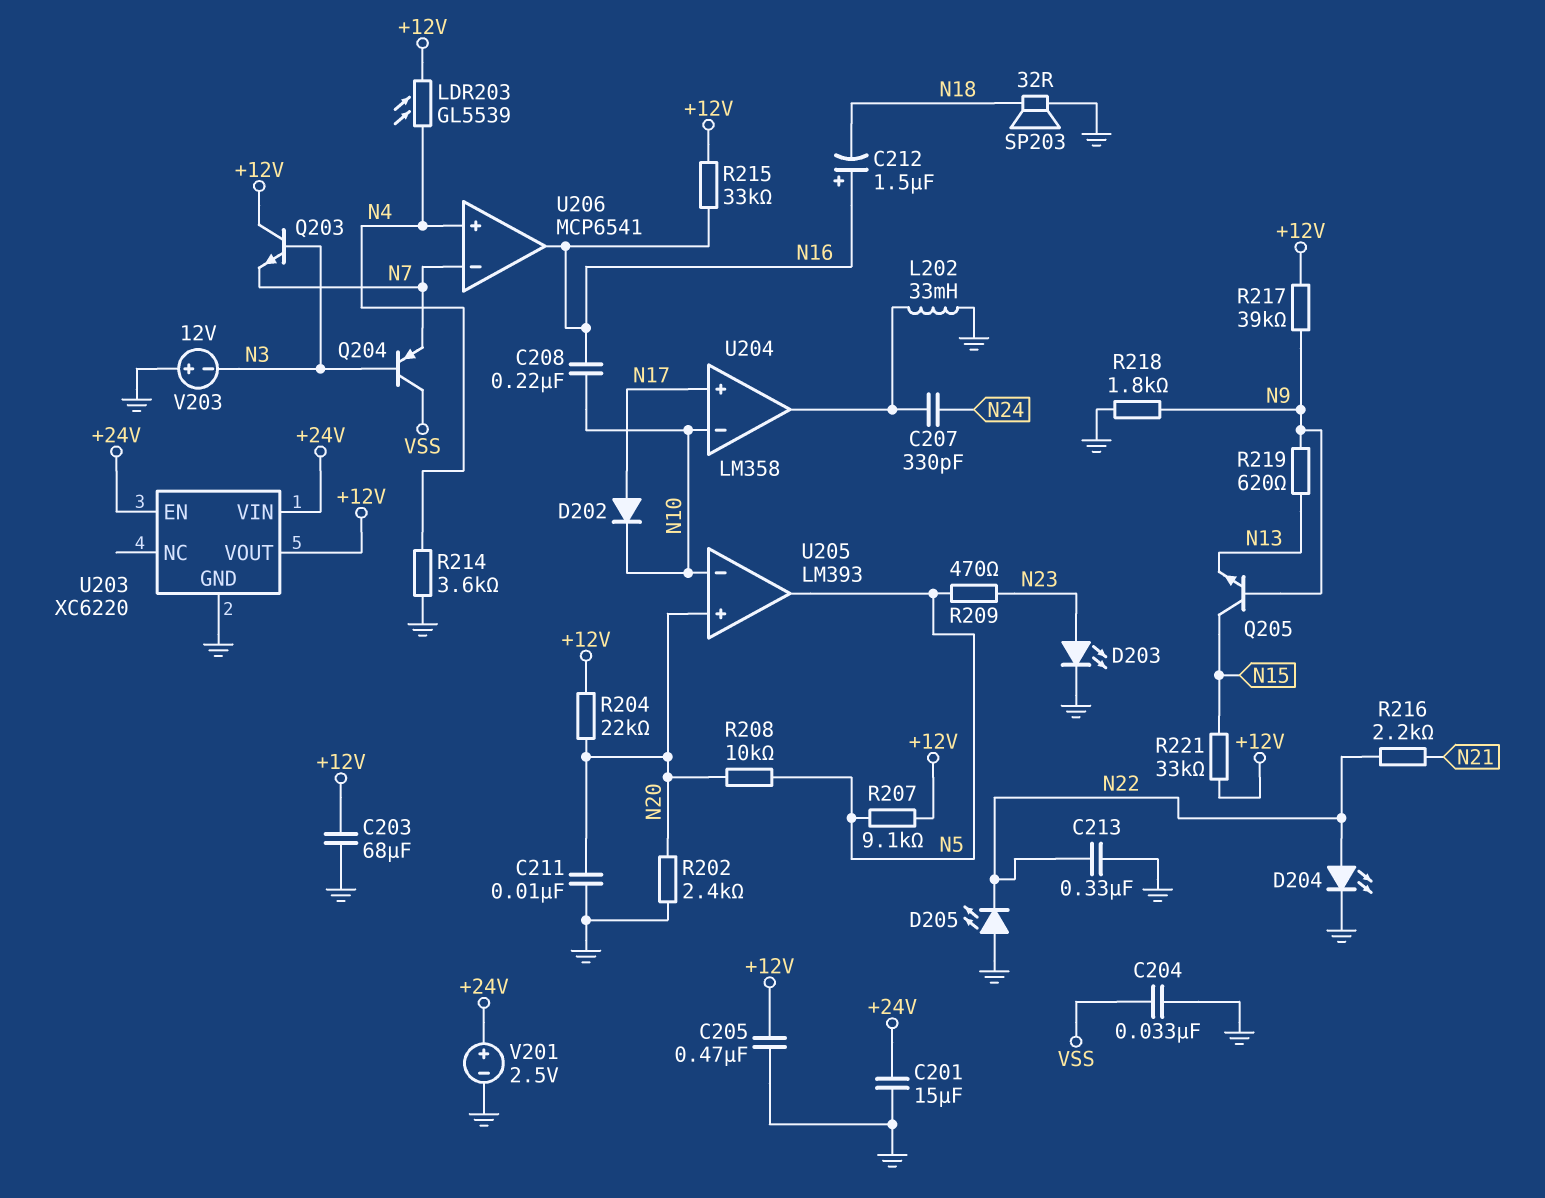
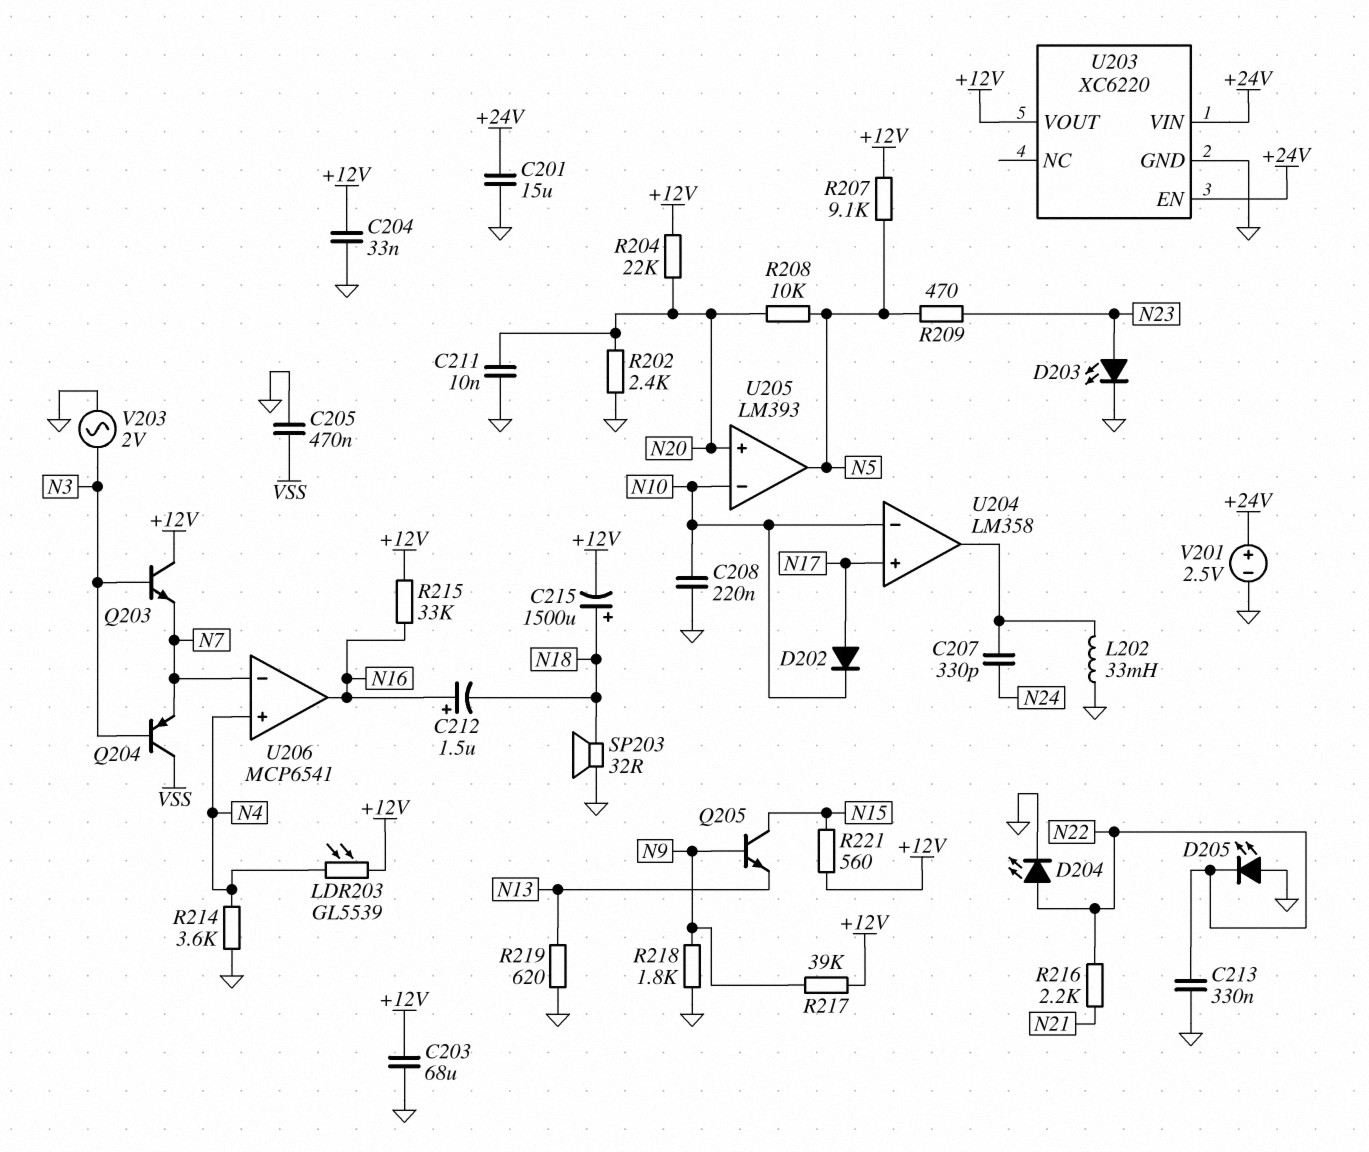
C204: 33nF (GND, VSS) -> 33nF (+12V, GND)
C205: 470nF (+12V, GND) -> 470nF (GND, VSS)
C208: 220nF (N10, N16) -> 220nF (GND, N10)
C215: none -> 1500uF (plus N18, minus +12V)
R219: 620 (N9, N13) -> 620 (GND, N13)
R221: 33k (+12V, N15) -> 560 (+12V, N15)
V203: 12V (plus GND, minus N3) -> AC 2V (GND, N3)

